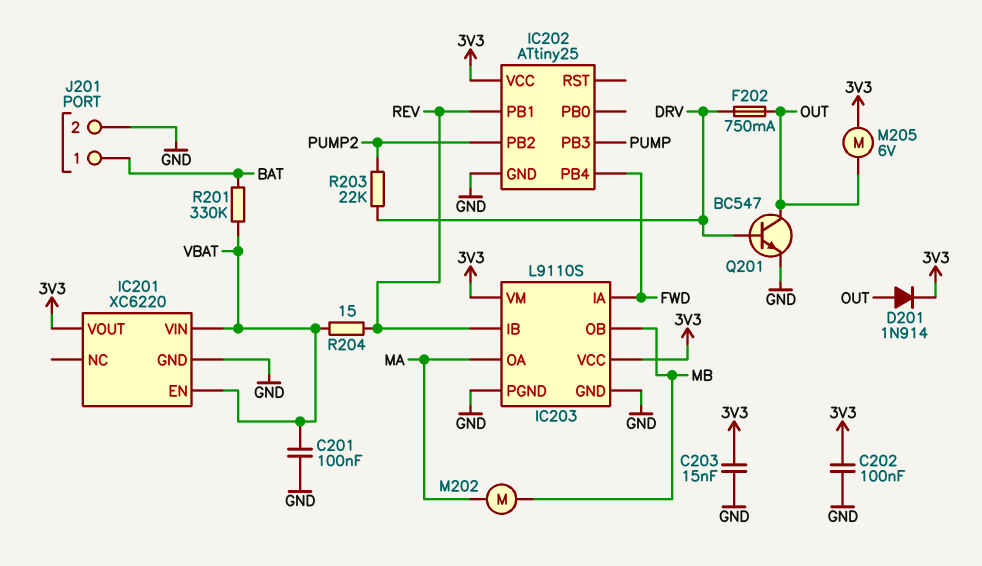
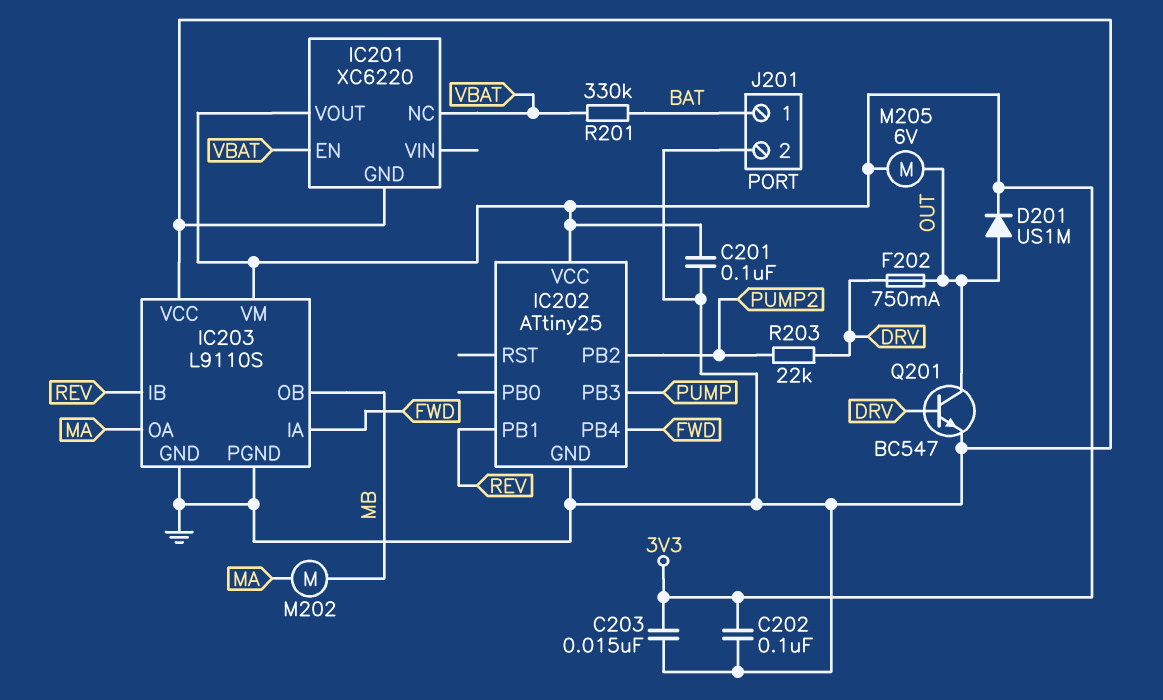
C201: 100nF (GND, VBAT) -> 100nF (3V3, GND)
D201: diode 1N914 (A OUT, K 3V3) -> diode US1M (A OUT, K 3V3)
IC201 pin NC: none -> VBAT
IC201 pin VIN: VBAT -> none
IC203 pin VCC: 3V3 -> GND
R204: 15 (REV, VBAT) -> none

